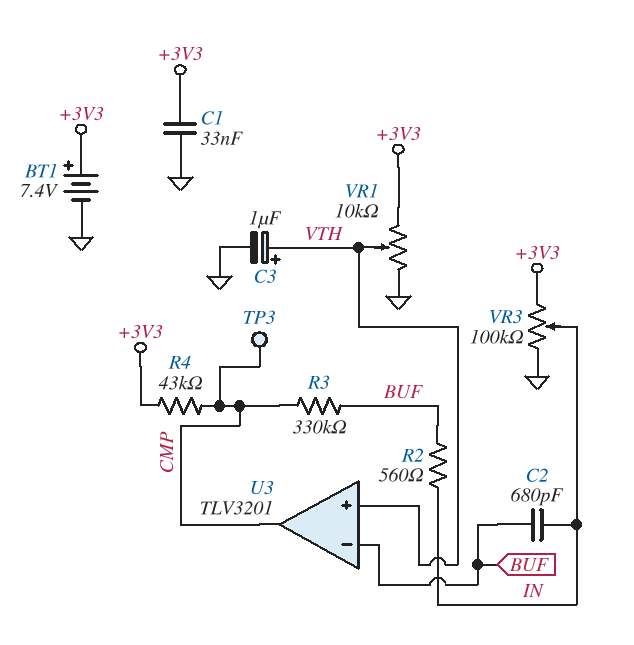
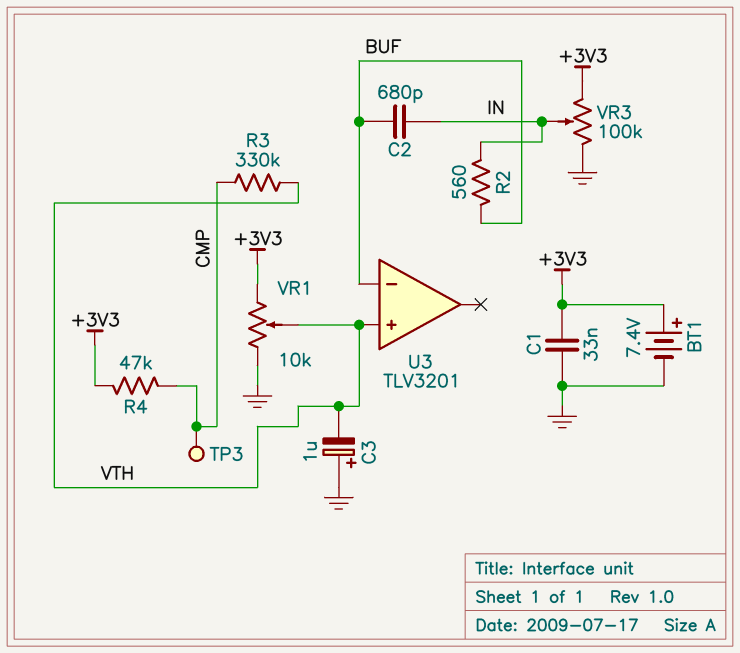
C3: 1uF (plus VTH, minus GND) -> 1uF (plus GND, minus VTH)
R3: 330k (BUF, CMP) -> 330k (CMP, VTH)
R4: 43k (+3V3, CMP) -> 47k (+3V3, CMP)
U3 pin out: CMP -> none

